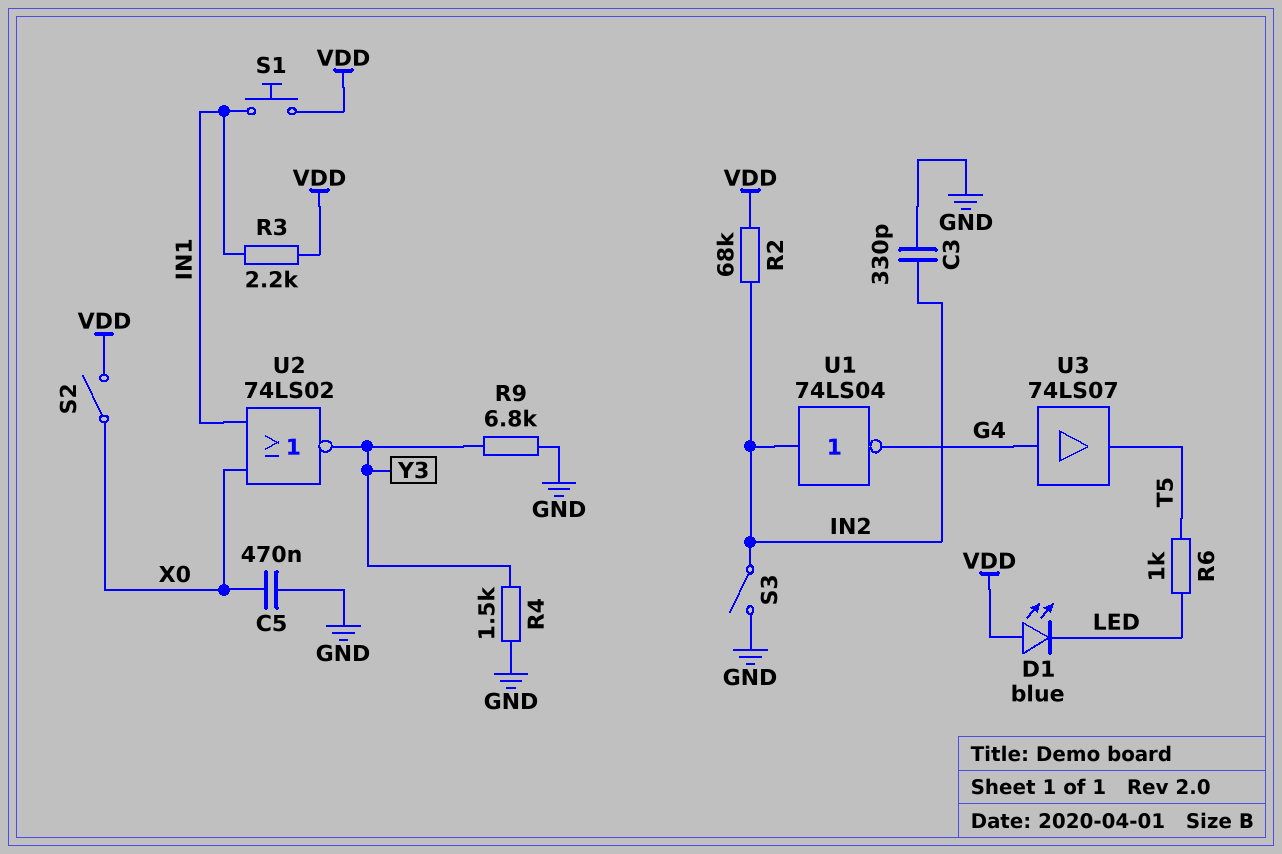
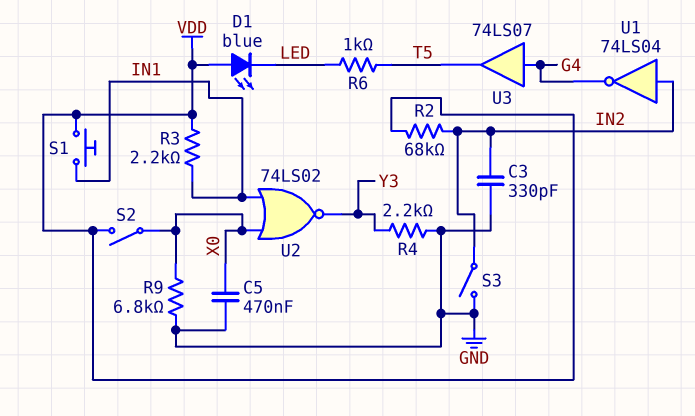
R4: 1.5k (GND, Y3) -> 2.2k (GND, Y3)
R9: 6.8k (GND, Y3) -> 6.8k (GND, X0)

